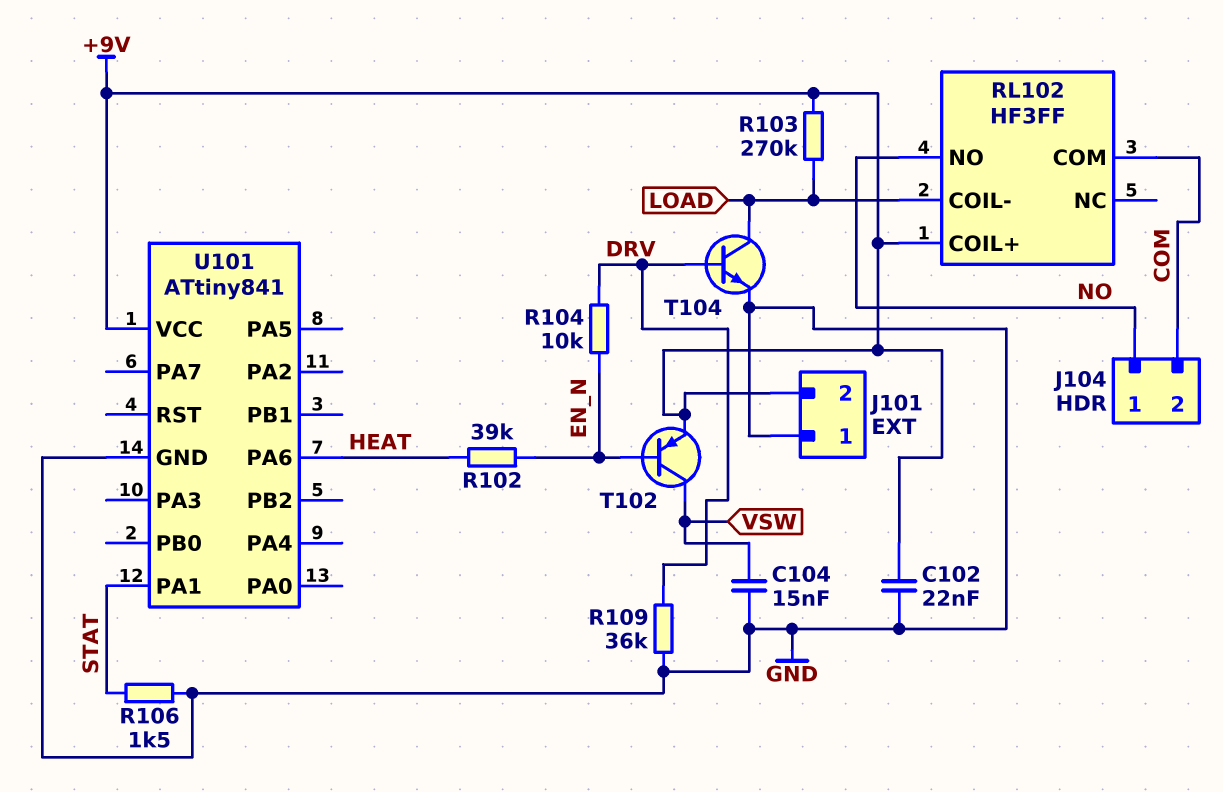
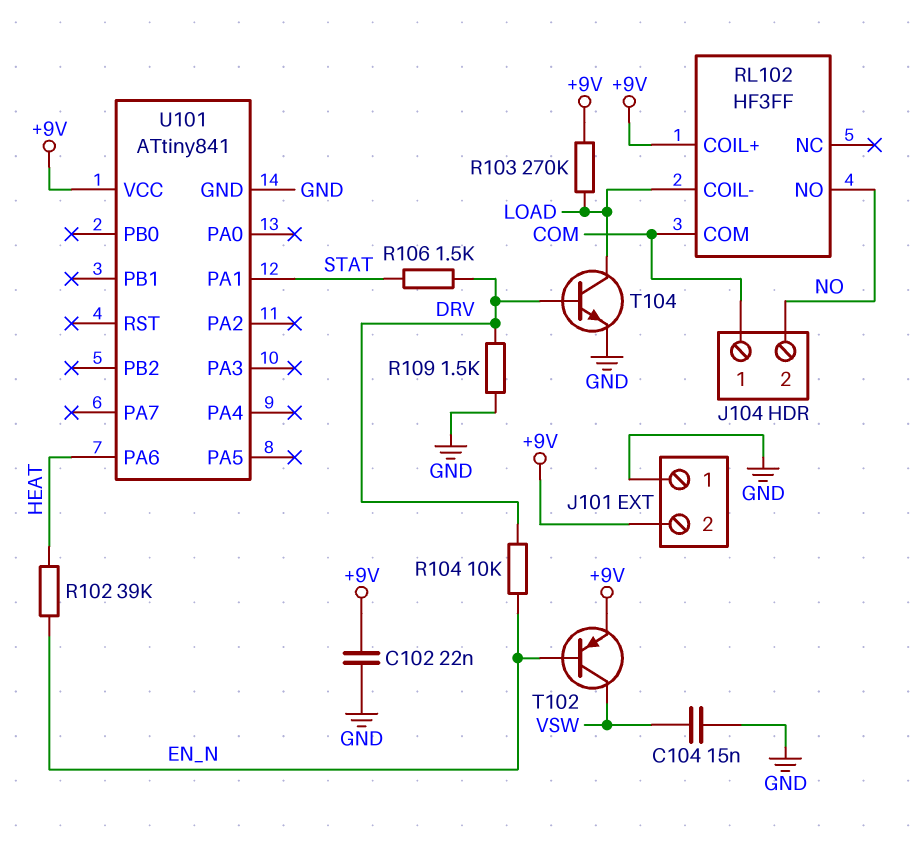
J104 pin 1: NO -> COM
J104 pin 2: COM -> NO
R106: 1.5k (GND, STAT) -> 1.5k (DRV, STAT)
R109: 36k (DRV, GND) -> 1.5k (DRV, GND)

